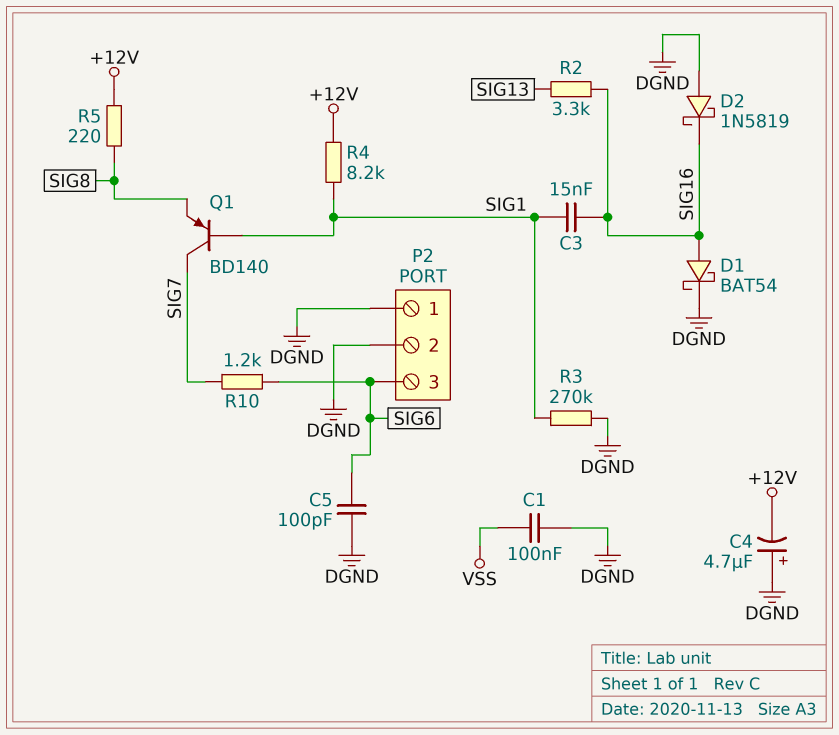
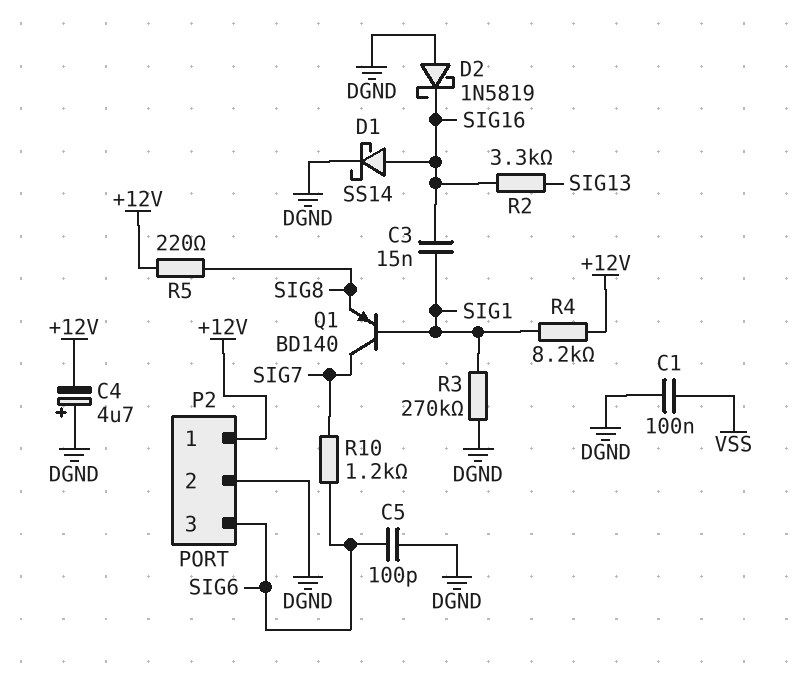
D1: schottky BAT54 (A SIG16, K DGND) -> schottky SS14 (A SIG16, K DGND)
P2 pin 1: DGND -> +12V

